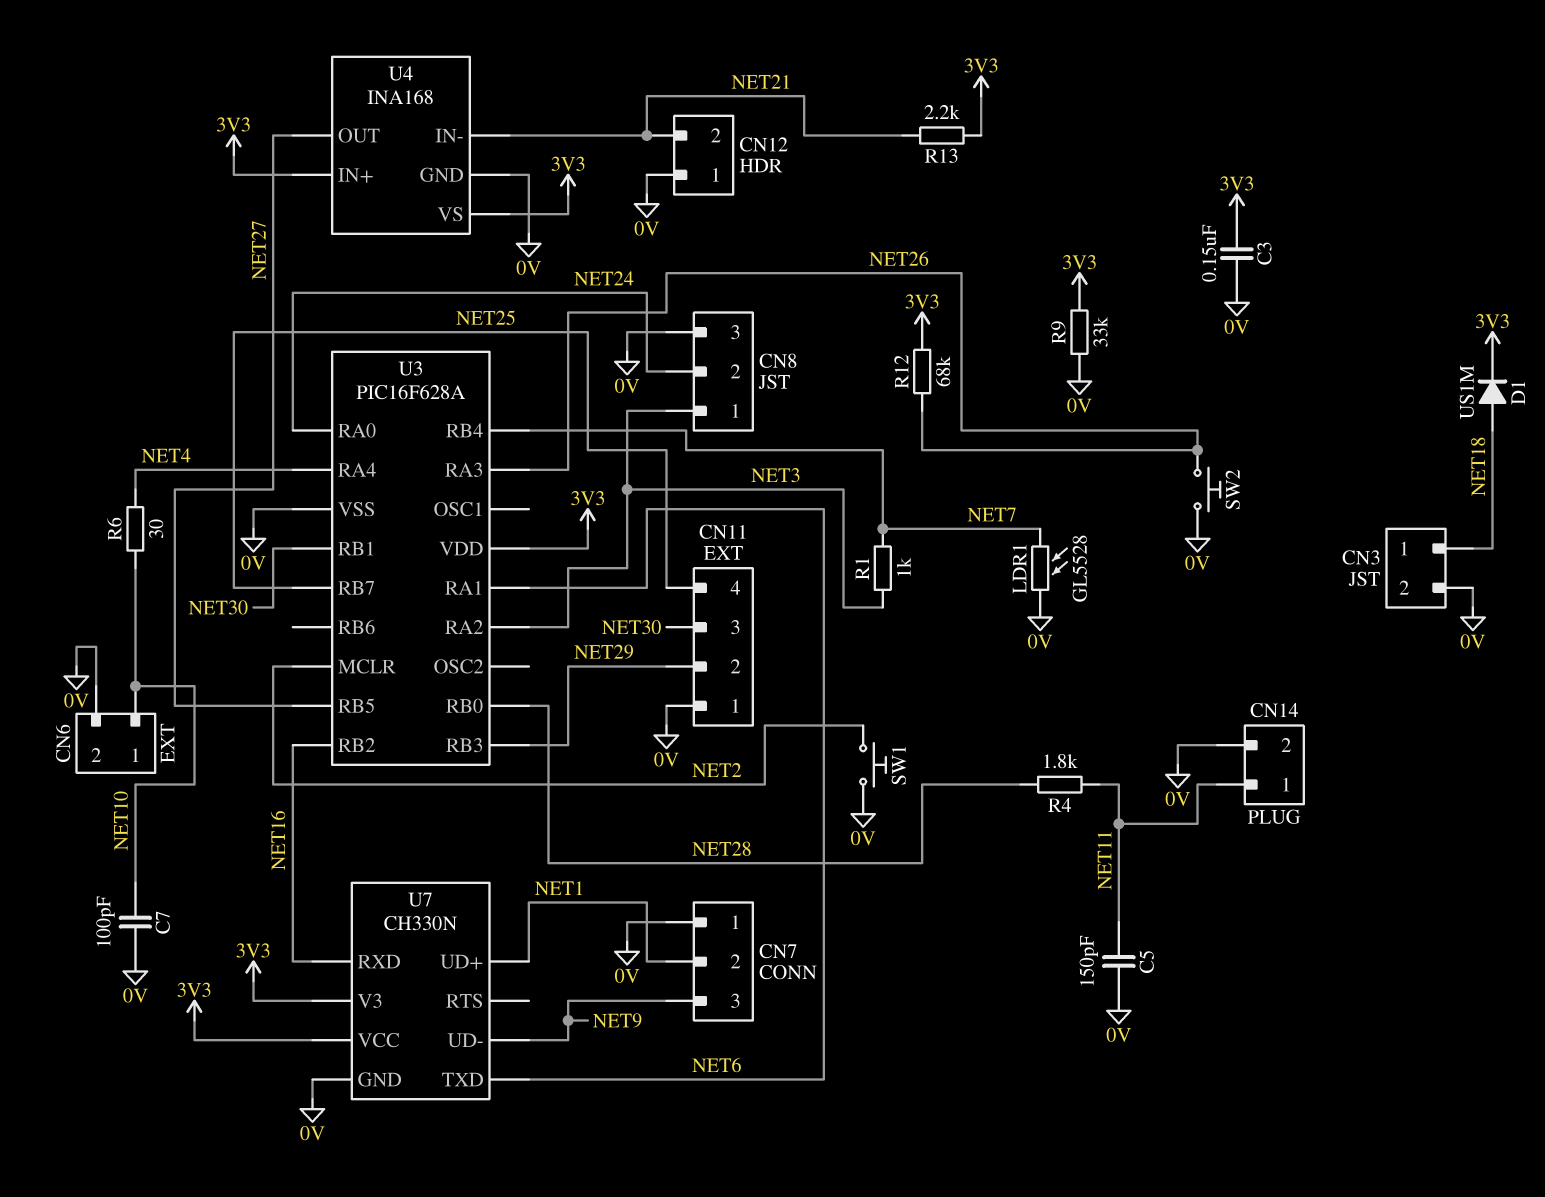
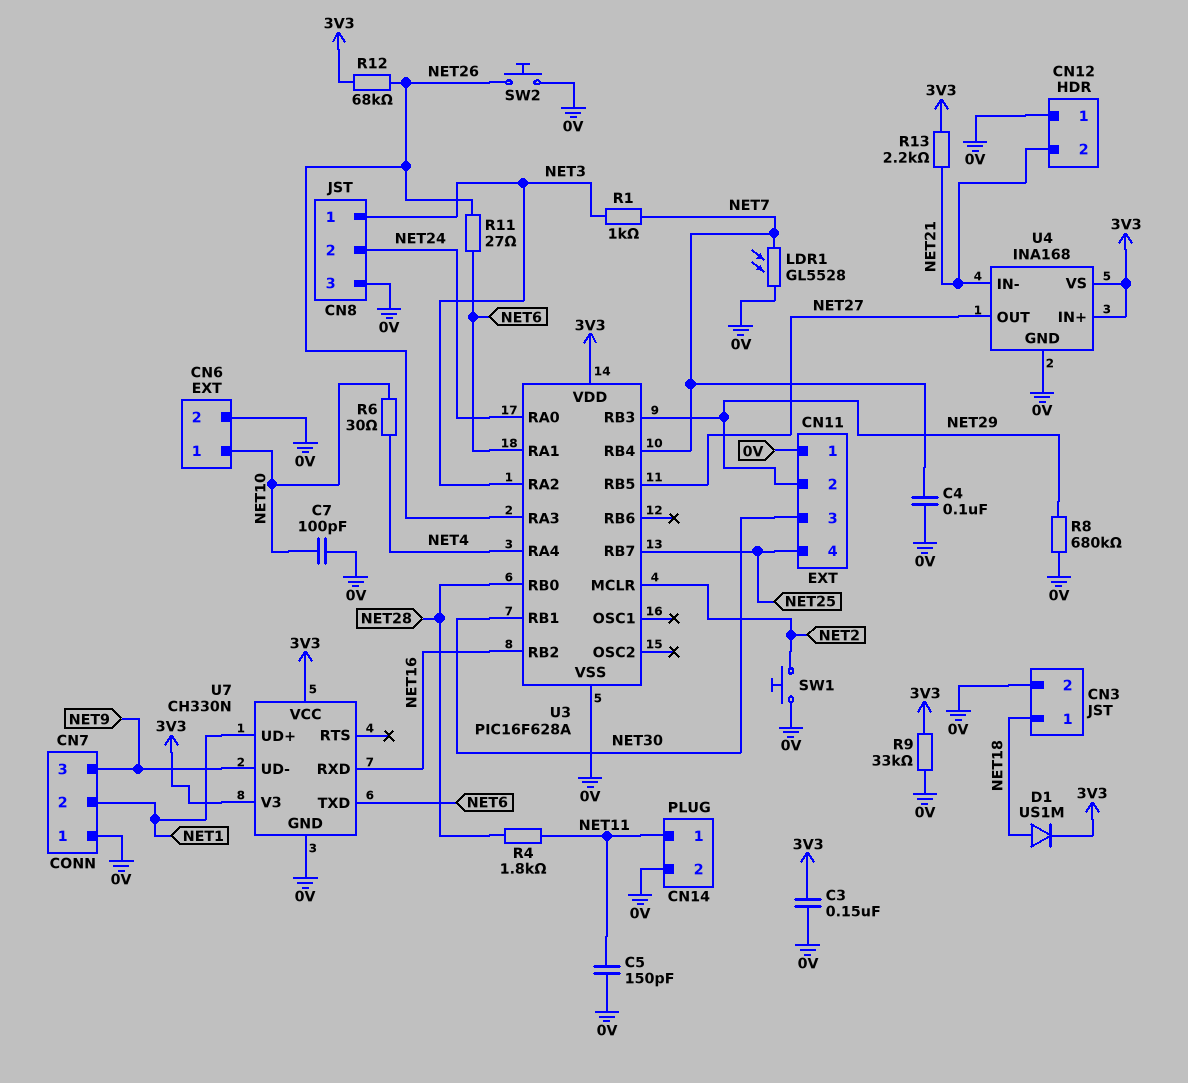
C4: none -> 100nF (0V, NET7)
R8: none -> 680k (0V, NET29)
R11: none -> 27 (NET6, NET26)

